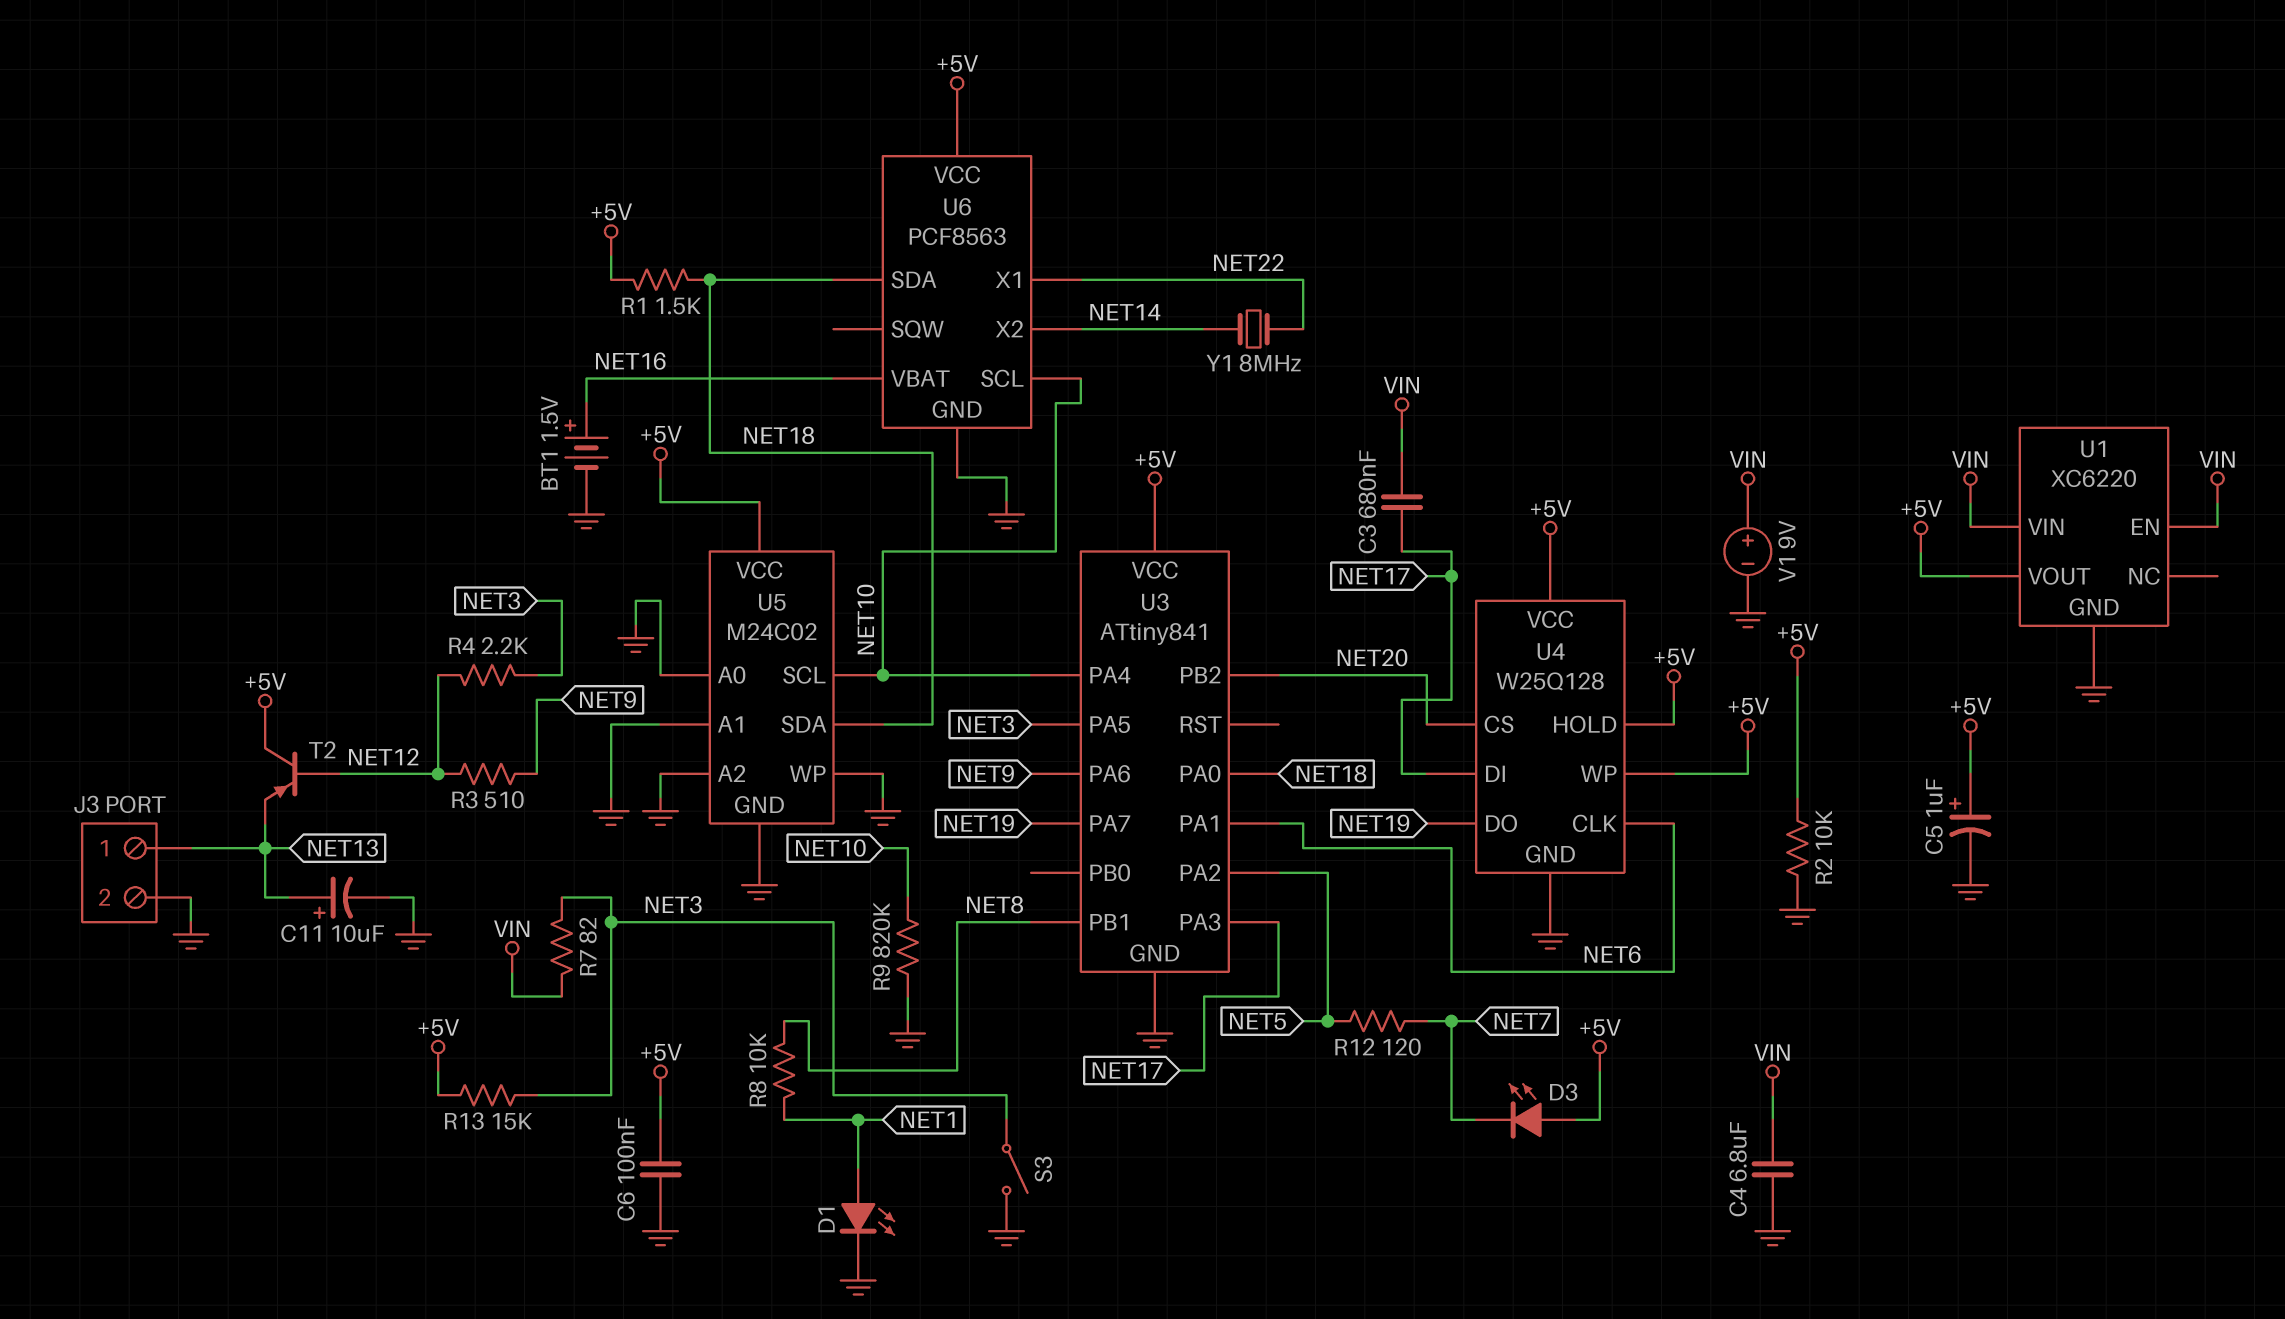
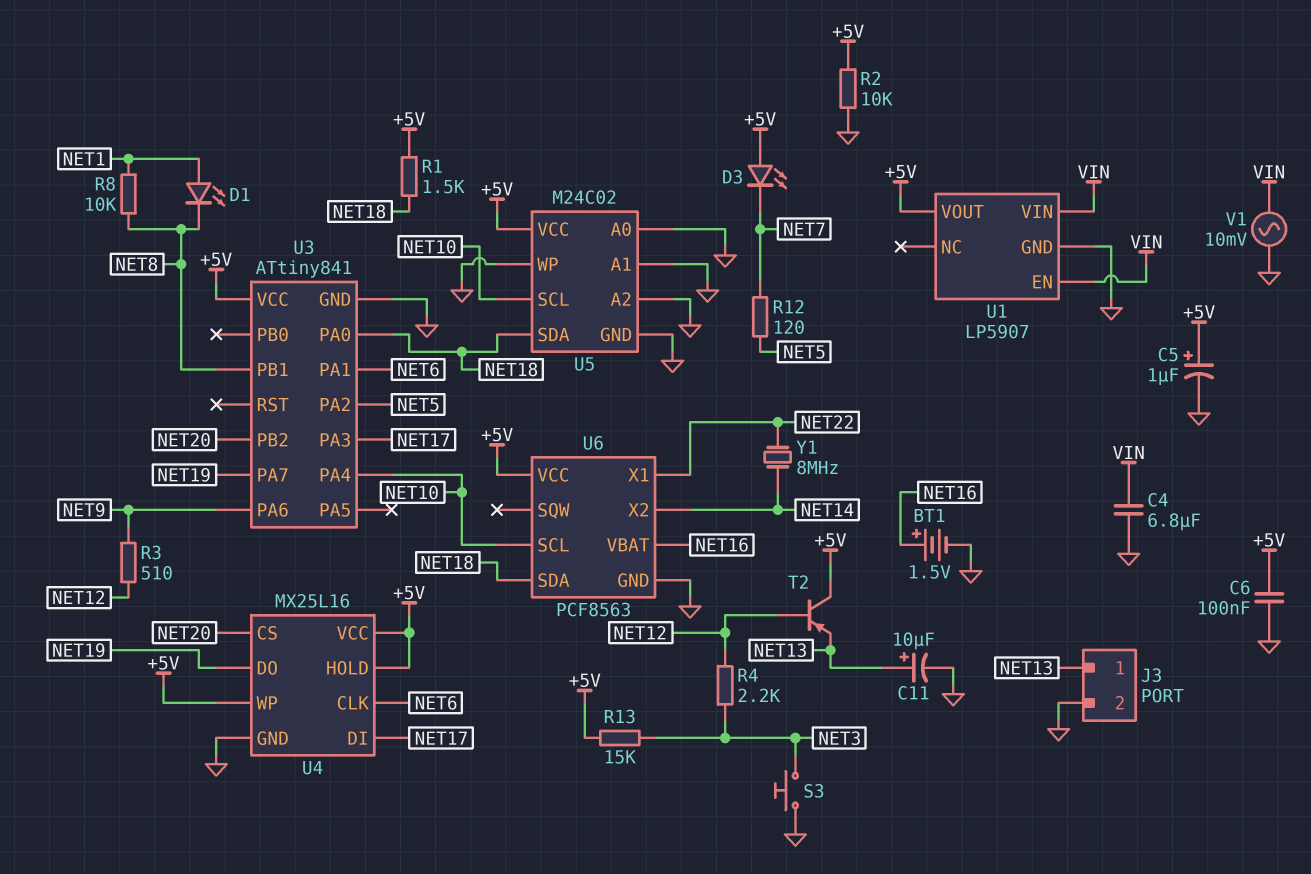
C3: 680nF (NET17, VIN) -> none
D1: LED (A NET1, K GND) -> LED (A NET1, K NET8)
R7: 82 (NET3, VIN) -> none
R9: 820k (GND, NET10) -> none
S3: switch (GND, NET3) -> button (GND, NET3)
U1: XC6220 -> LP5907
U3 pin PA5: NET3 -> none
U4: W25Q128 -> MX25L16
V1: 9V (plus VIN, minus GND) -> AC 10mV (GND, VIN)

